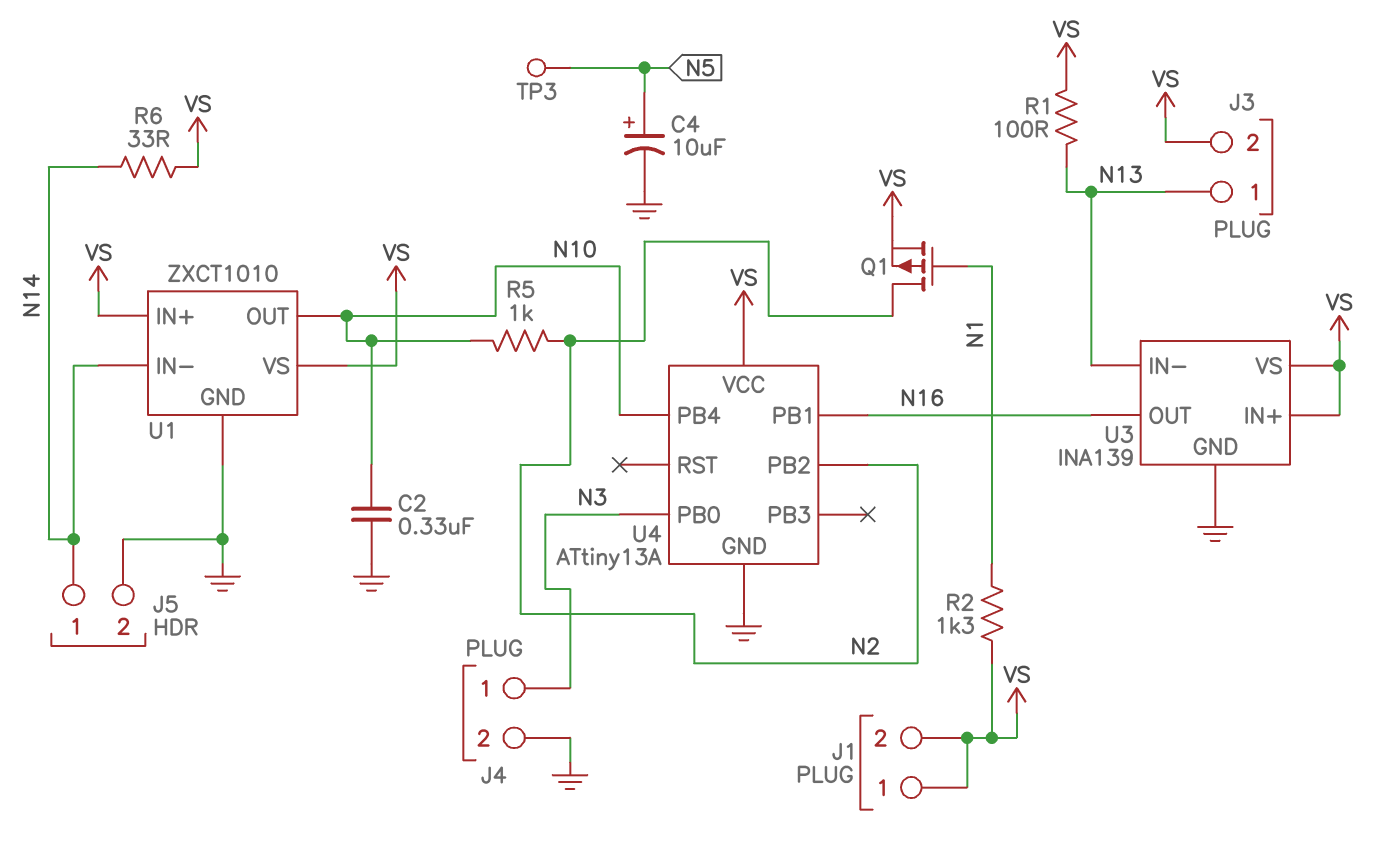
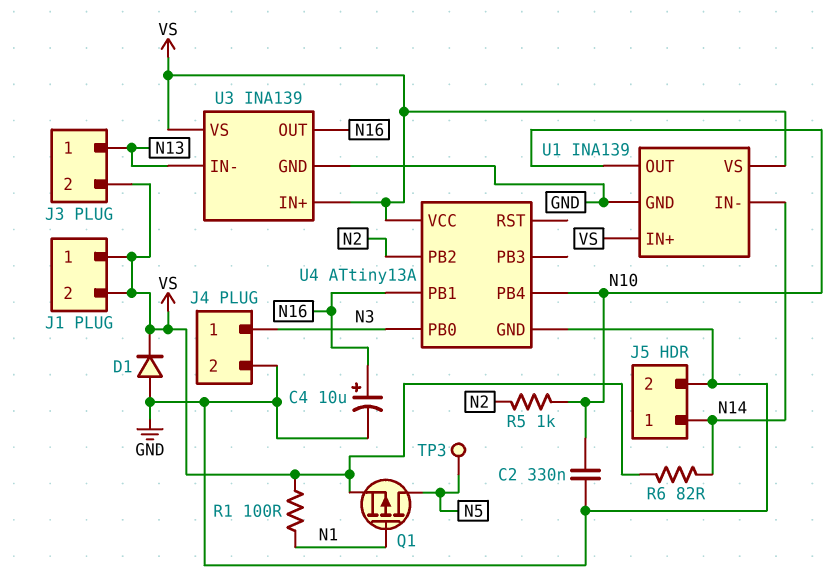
C4: 10uF (plus N5, minus GND) -> 10uF (plus N16, minus GND)
D1: none -> diode (A GND, K VS)
Q1: PMOS (G N1, D N2, S VS) -> PMOS (G N1, D N5, S VS)
R1: 100 (N13, VS) -> 100 (N1, VS)
R2: 1.3k (N1, VS) -> none
R6: 33 (N14, VS) -> 82 (N14, VS)
U1: ZXCT1010 -> INA139

